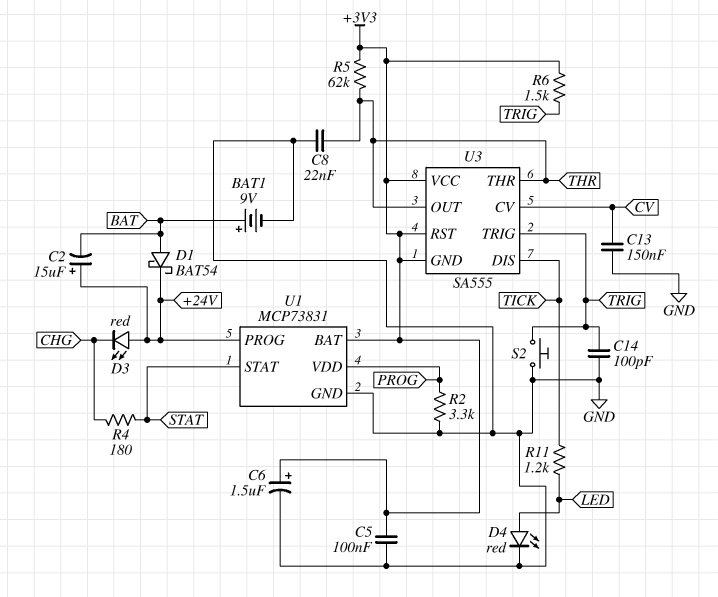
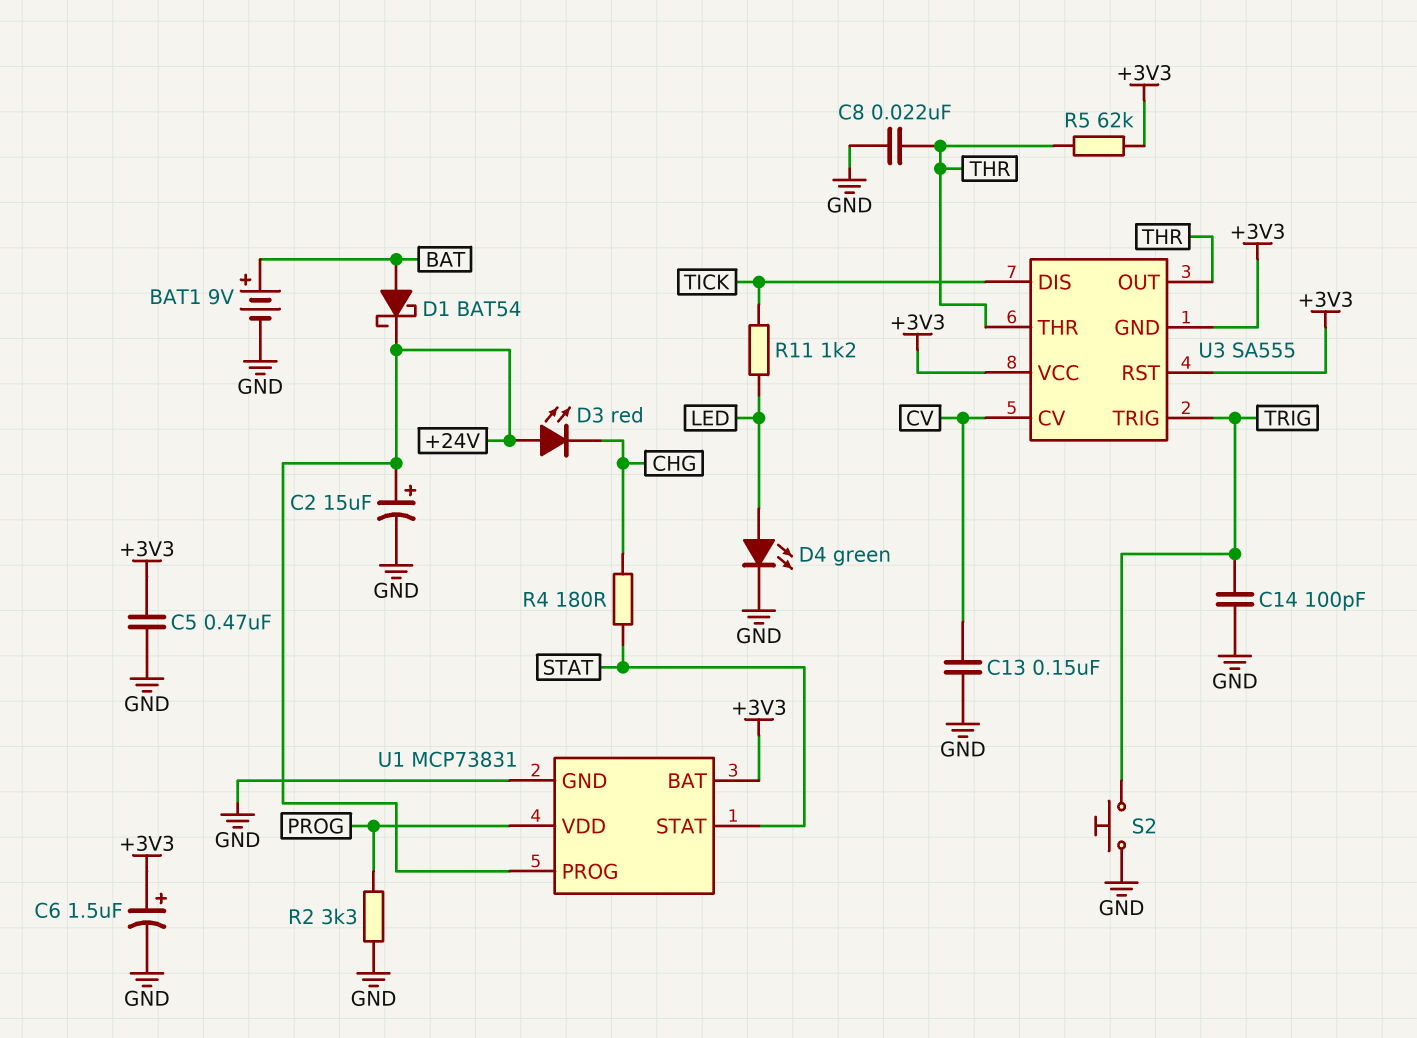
C2: 15uF (plus +24V, minus BAT) -> 15uF (plus +24V, minus GND)
C5: 100nF (+3V3, GND) -> 470nF (+3V3, GND)
D4: LED red (A LED, K GND) -> LED green (A LED, K GND)
R6: 1.5k (+3V3, TRIG) -> none

